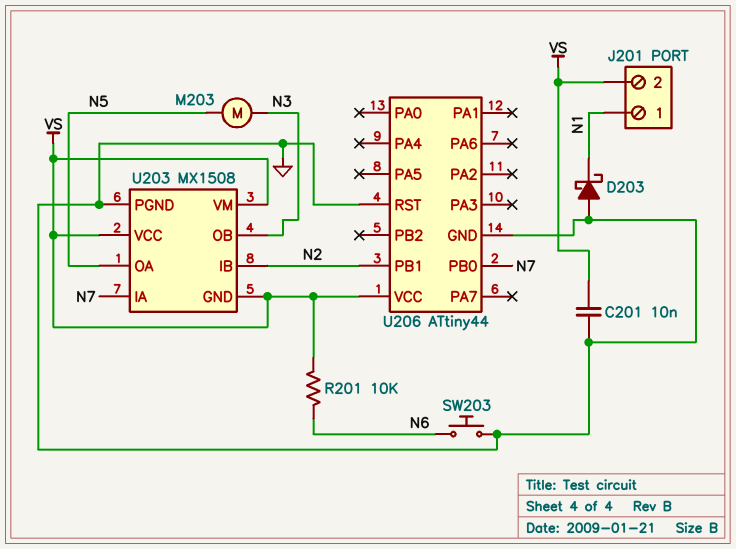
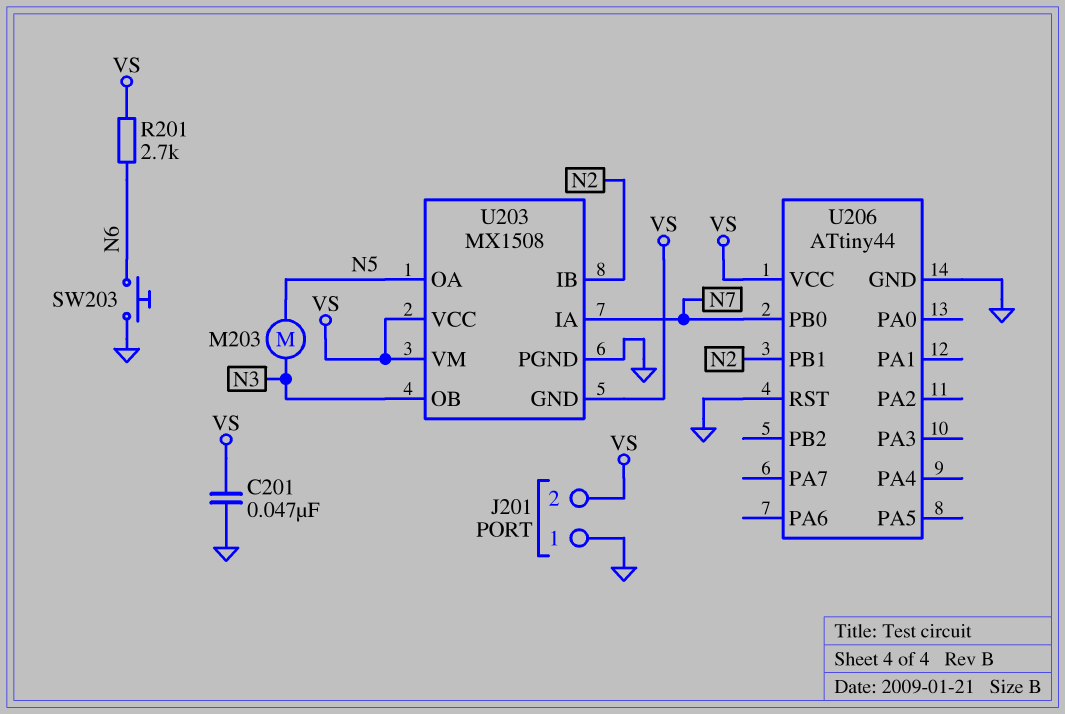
C201: 10nF (GND, VS) -> 47nF (GND, VS)
D203: schottky (A GND, K N1) -> none
J201 pin 1: N1 -> GND
R201: 10k (N6, VS) -> 2.7k (N6, VS)

